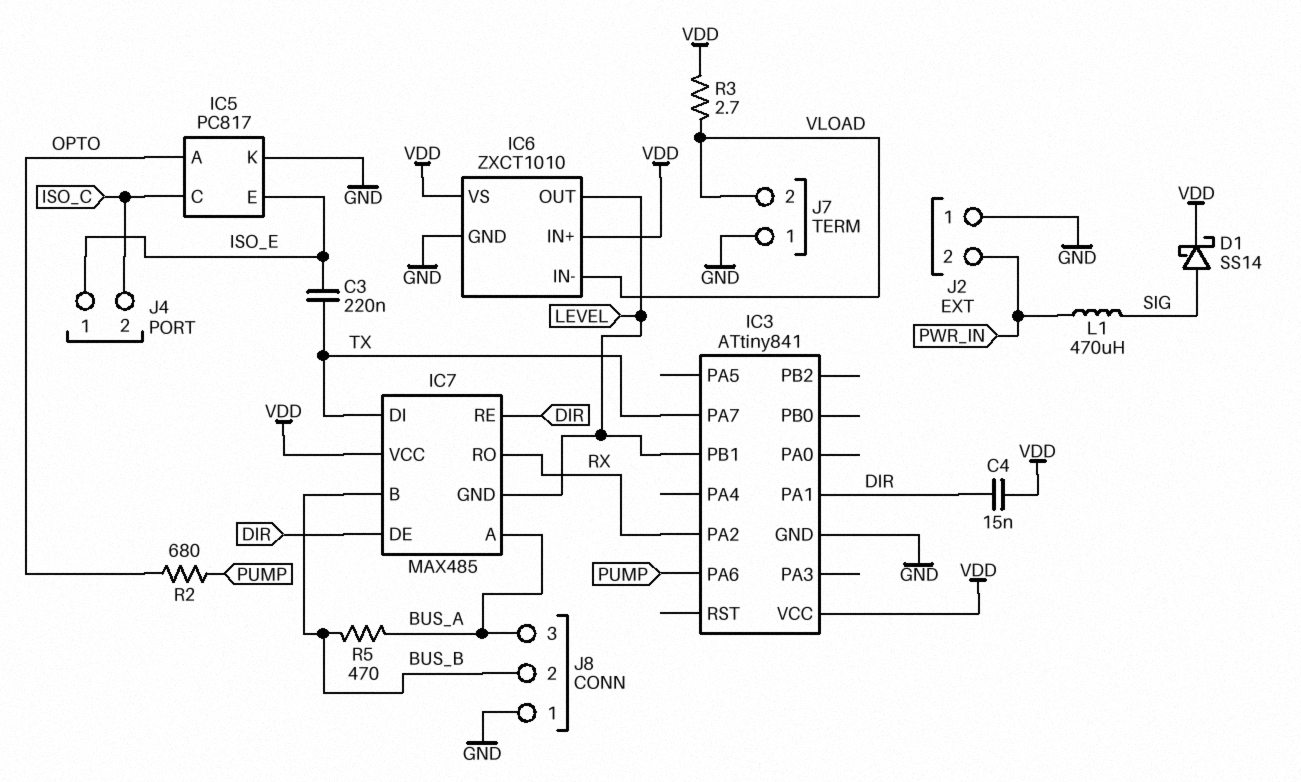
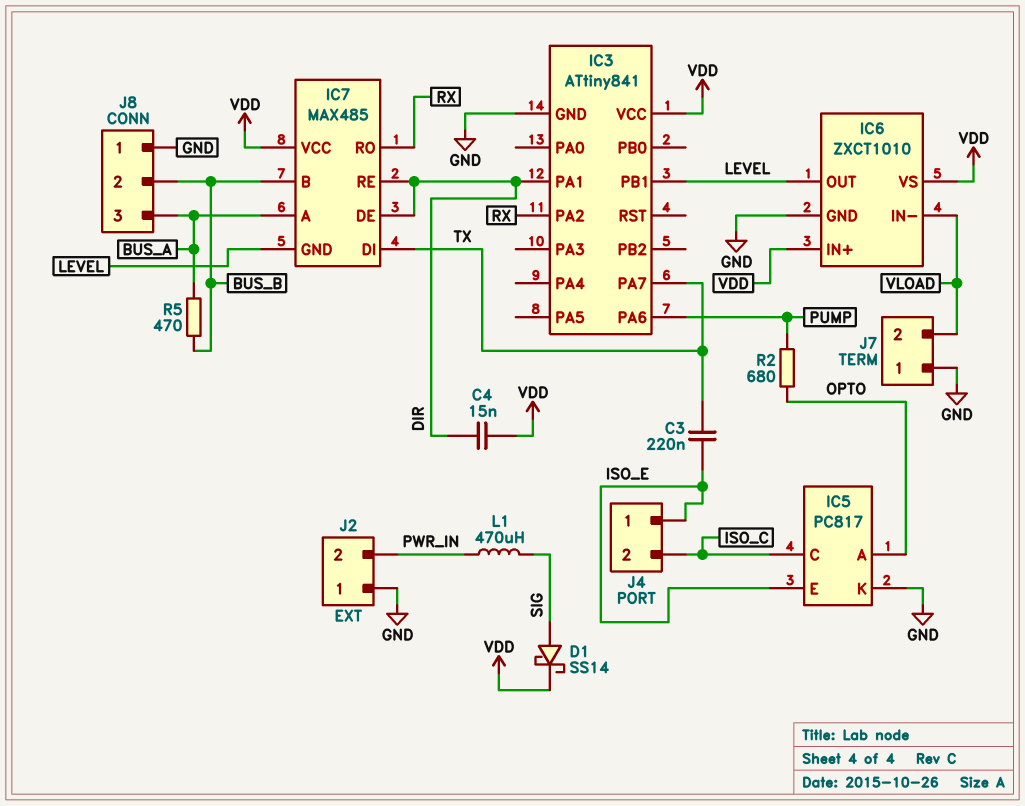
R3: 2.7 (VDD, VLOAD) -> none

